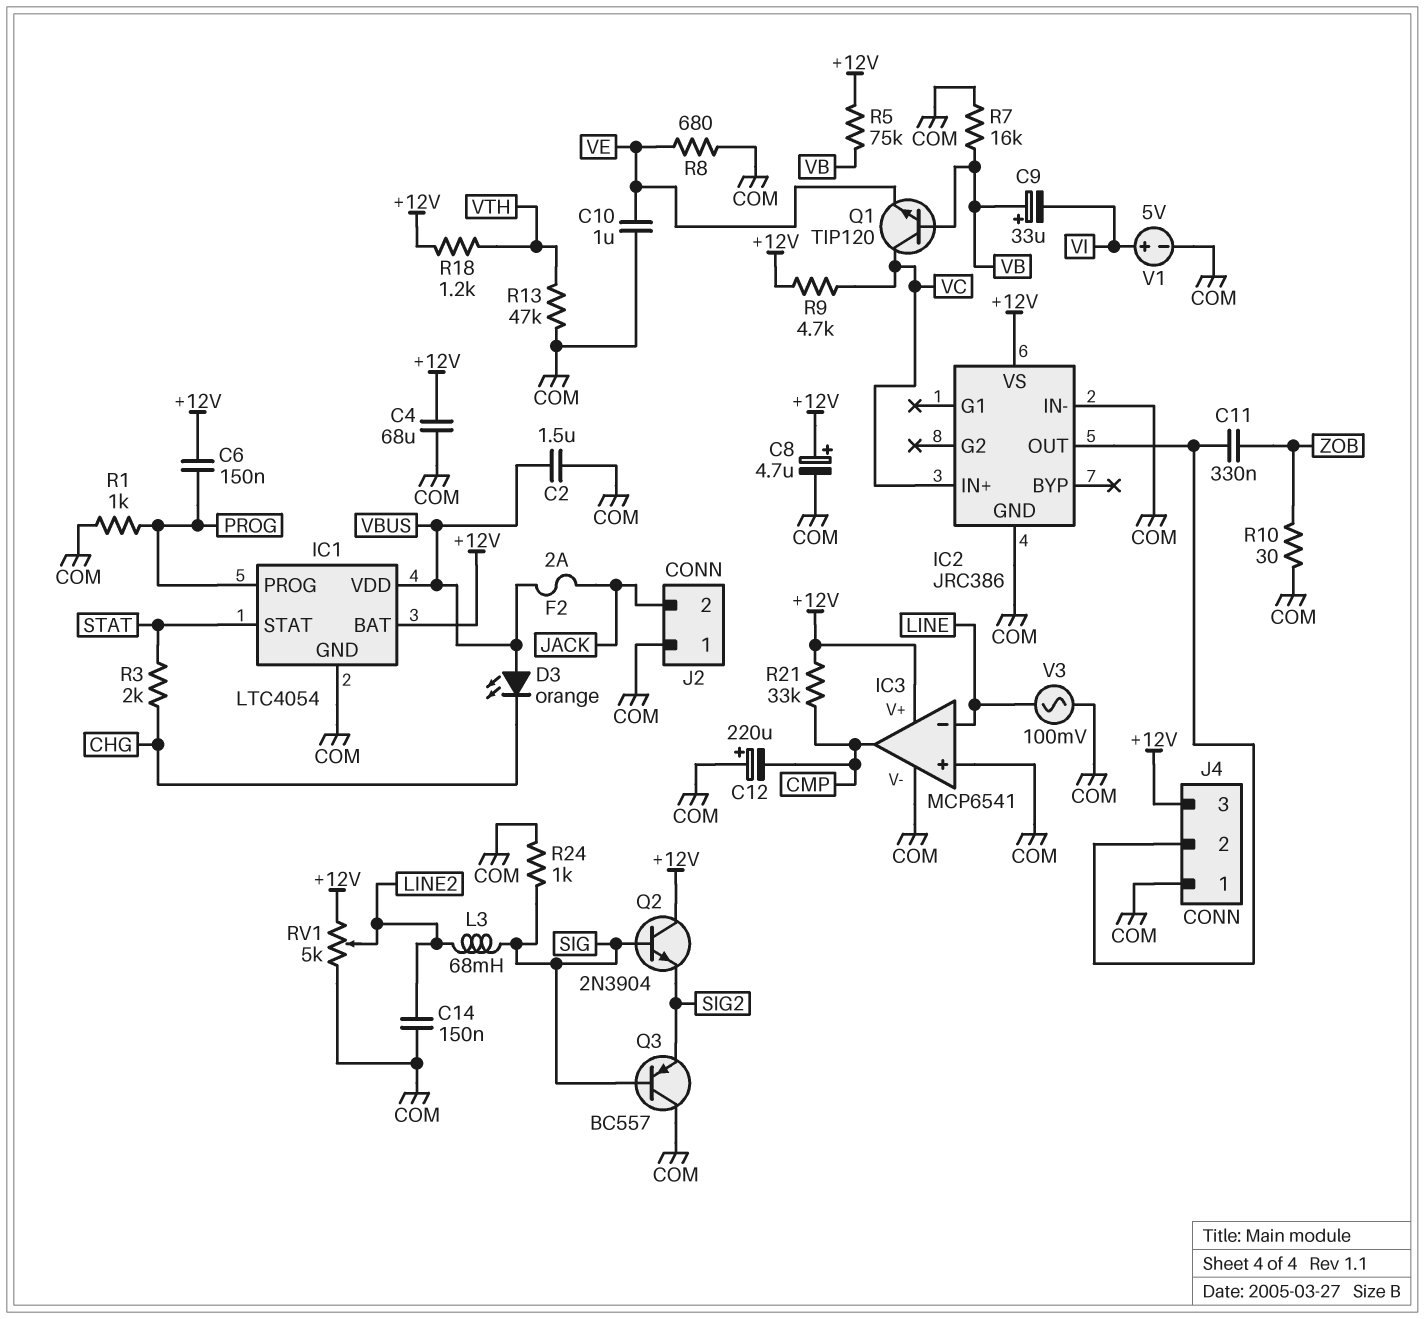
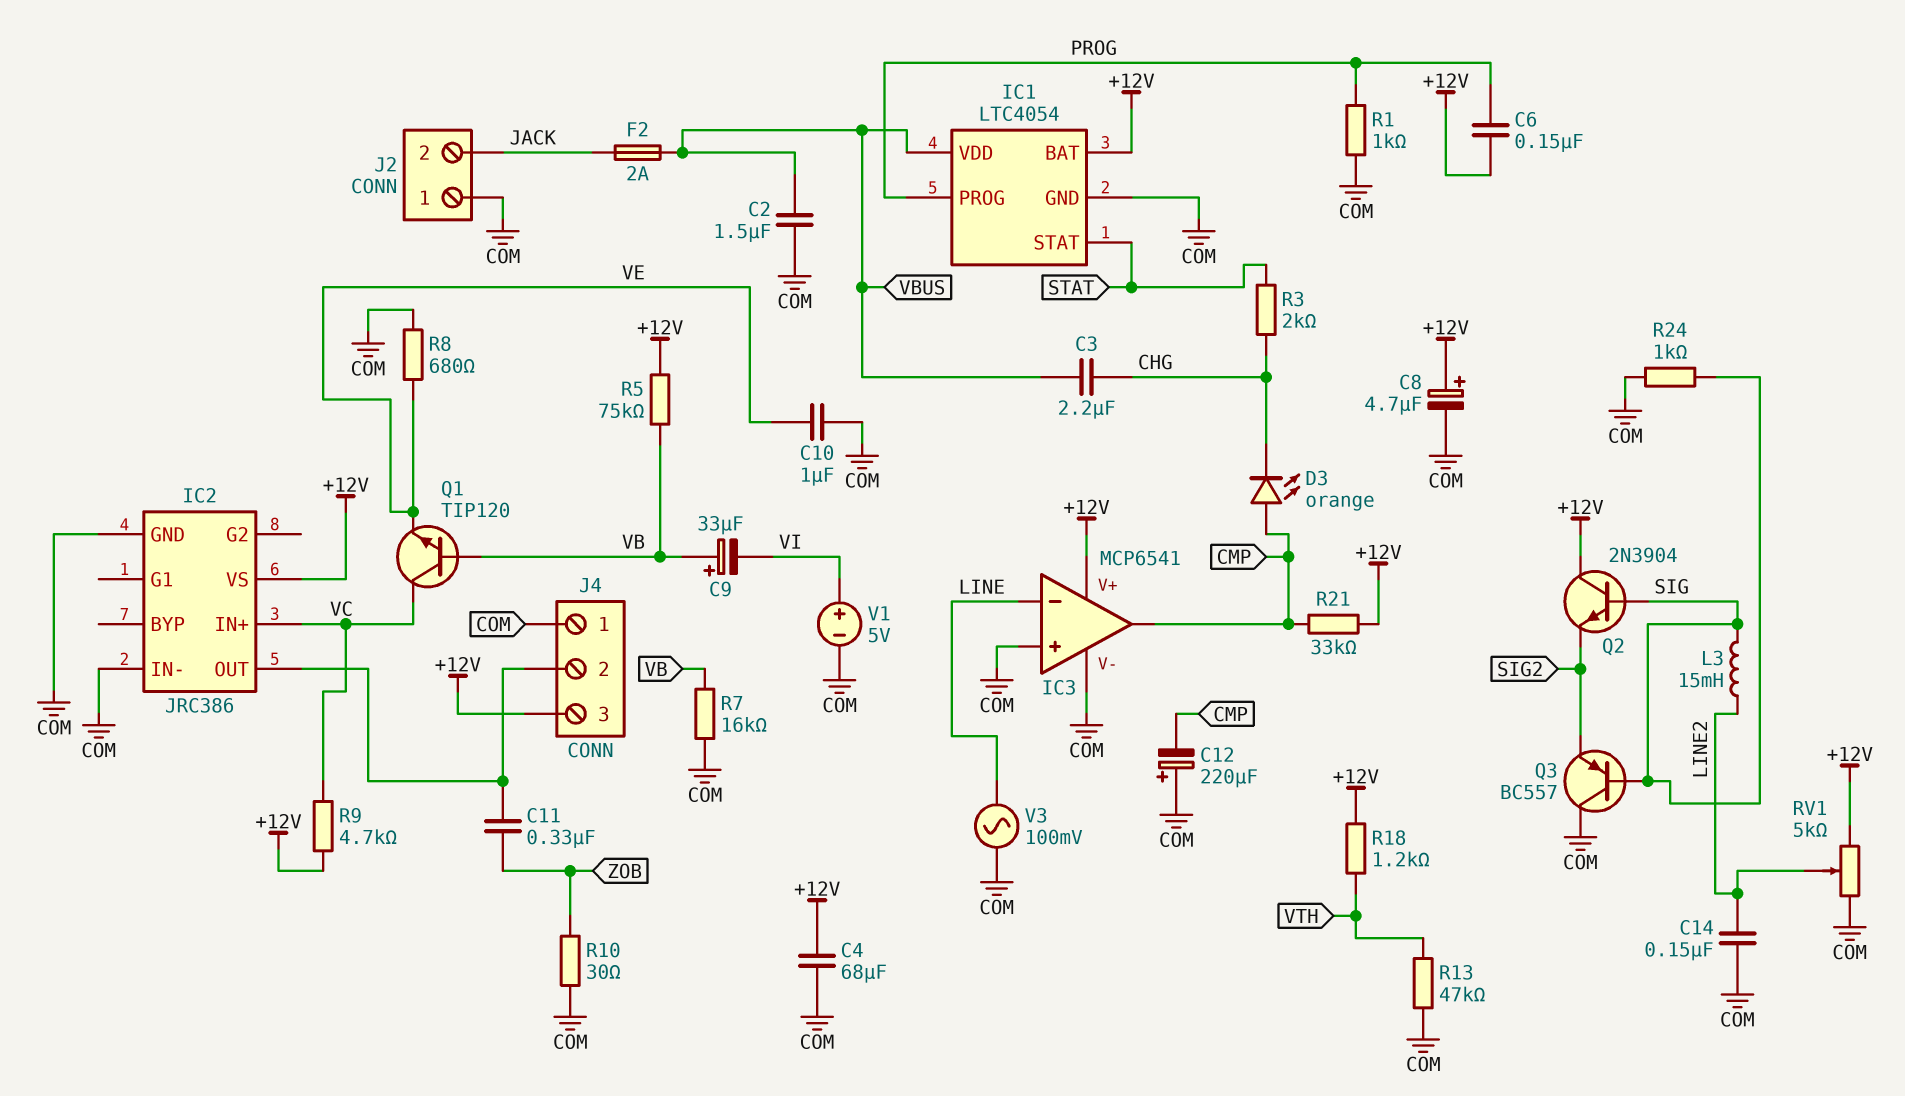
C3: none -> 2.2uF (CHG, VBUS)
D3: LED orange (A VBUS, K CHG) -> LED orange (A CMP, K CHG)
L3: 68mH (LINE2, SIG) -> 15mH (LINE2, SIG)

